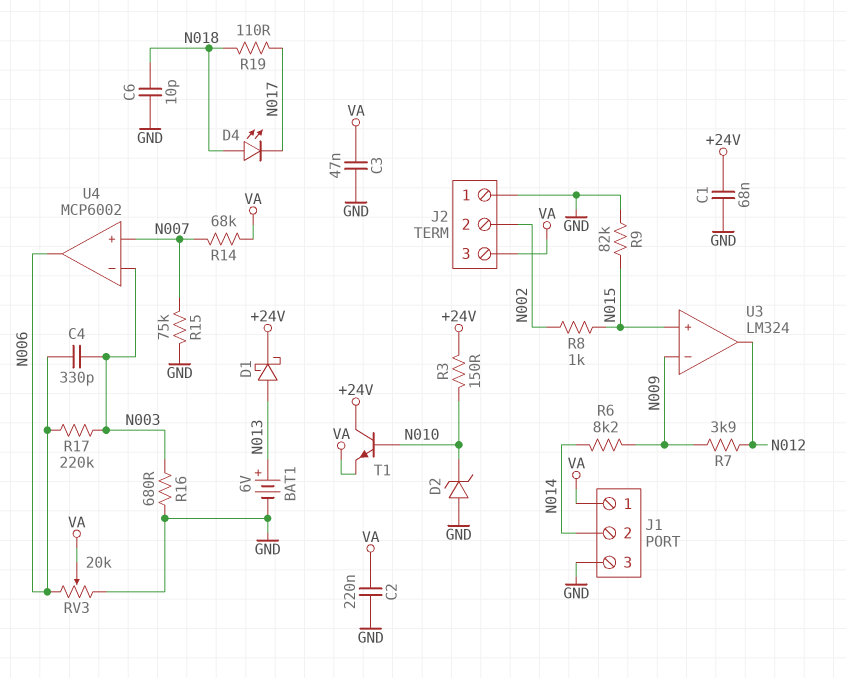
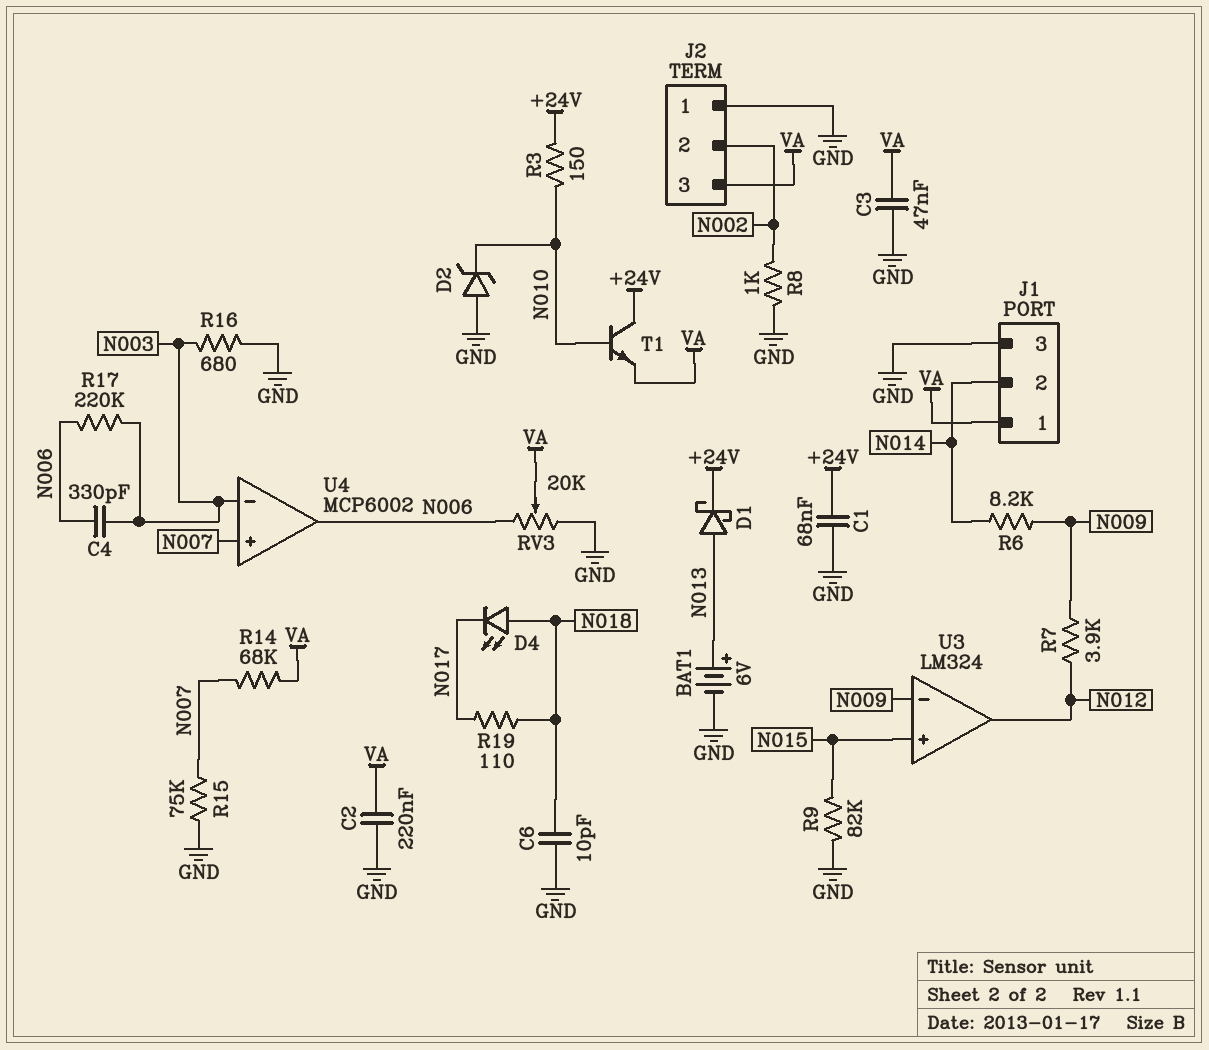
R8: 1k (N002, N015) -> 1k (GND, N002)

